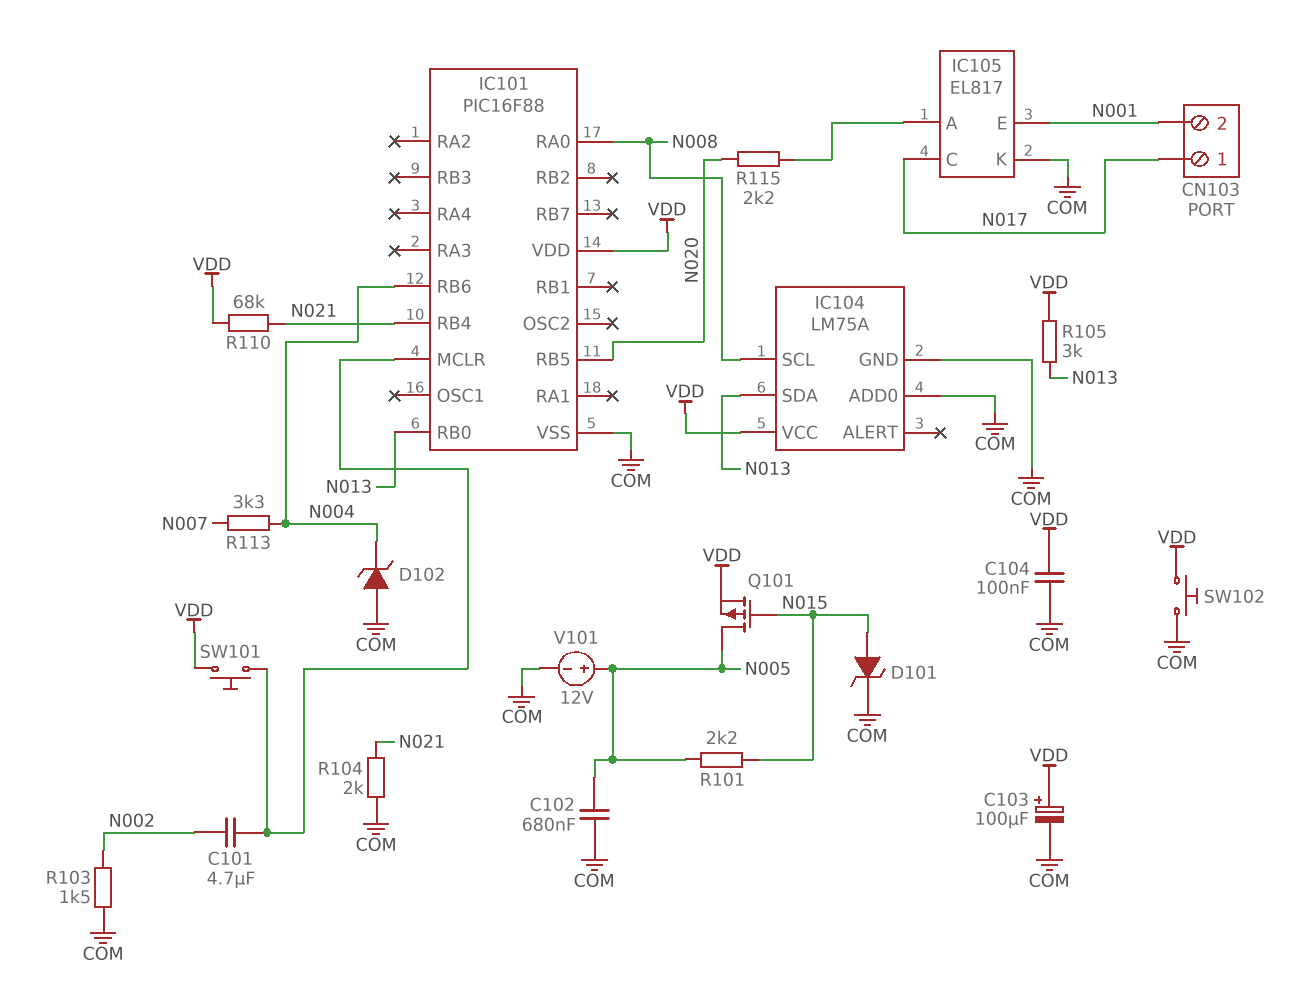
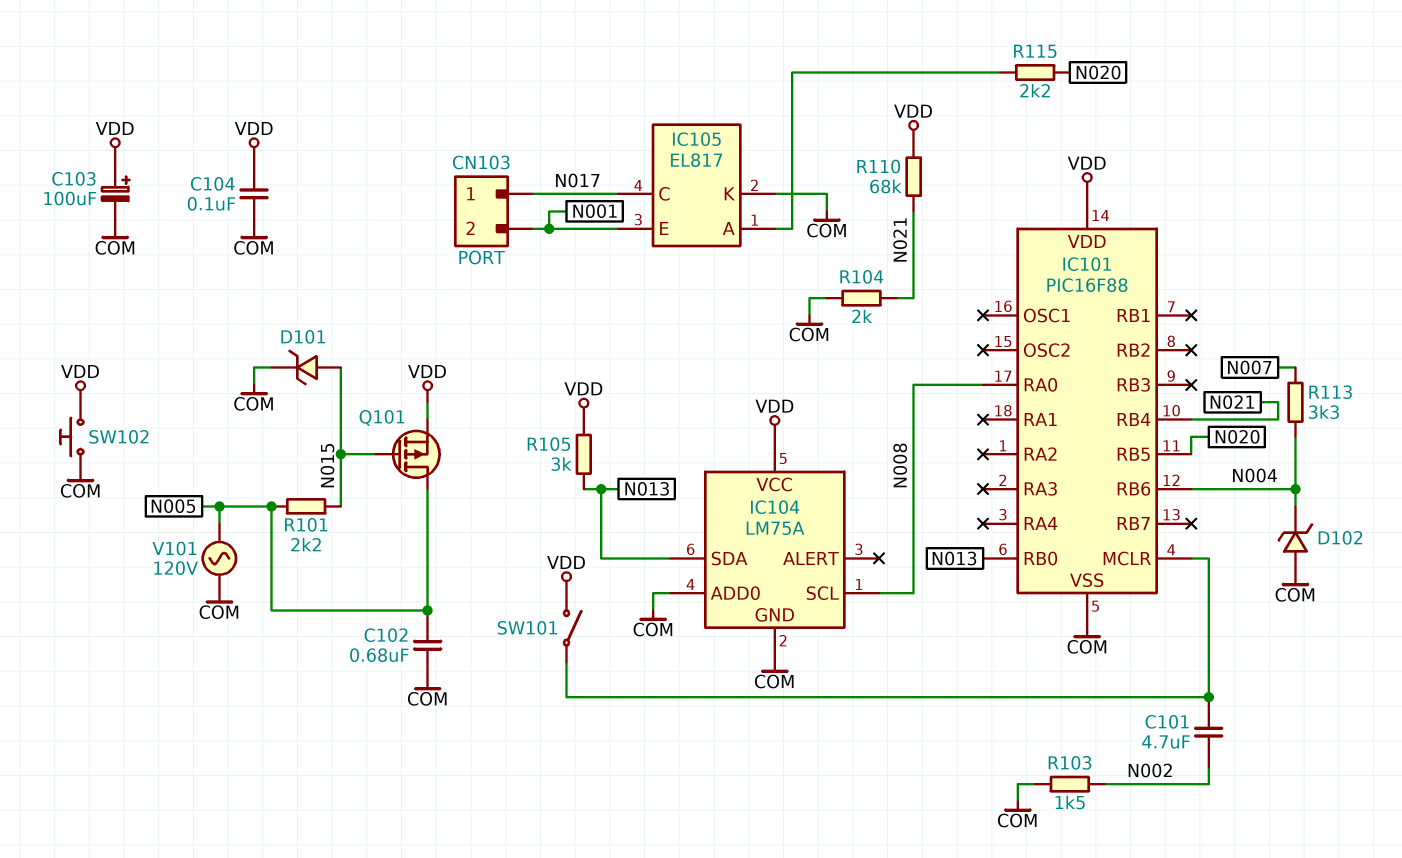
SW101: button (IC101/MCLR, VDD) -> switch (IC101/MCLR, VDD)
V101: 12V (plus N005, minus COM) -> AC 120V (COM, N005)

